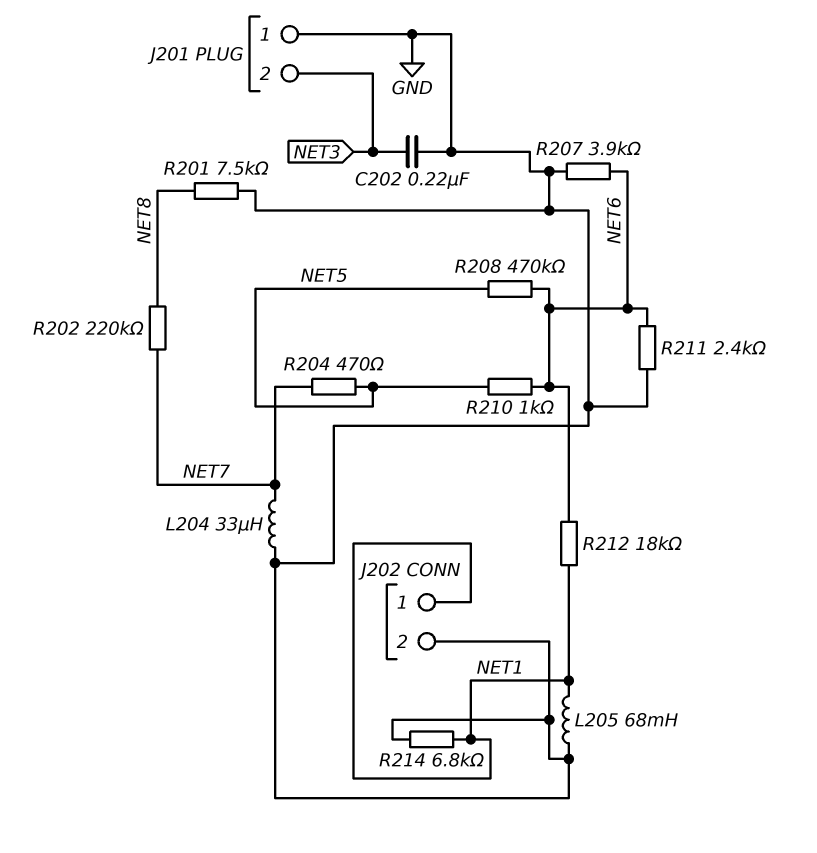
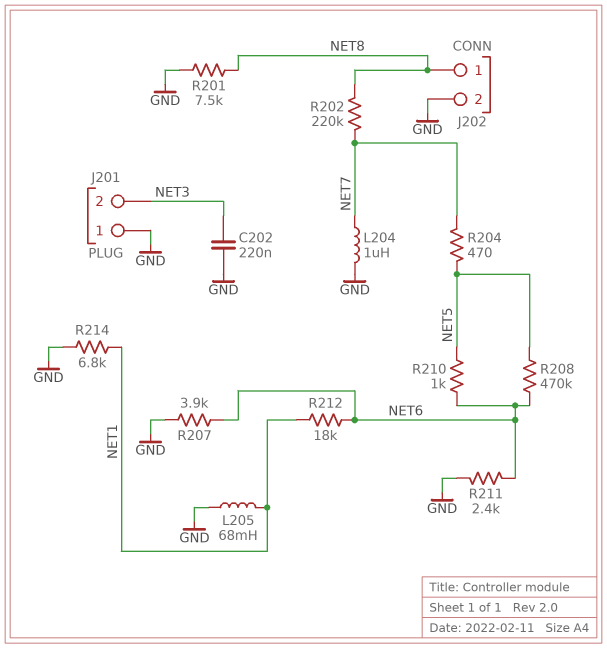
J202 pin 1: NET1 -> NET8
L204: 33uH (GND, NET7) -> 1uH (GND, NET7)

